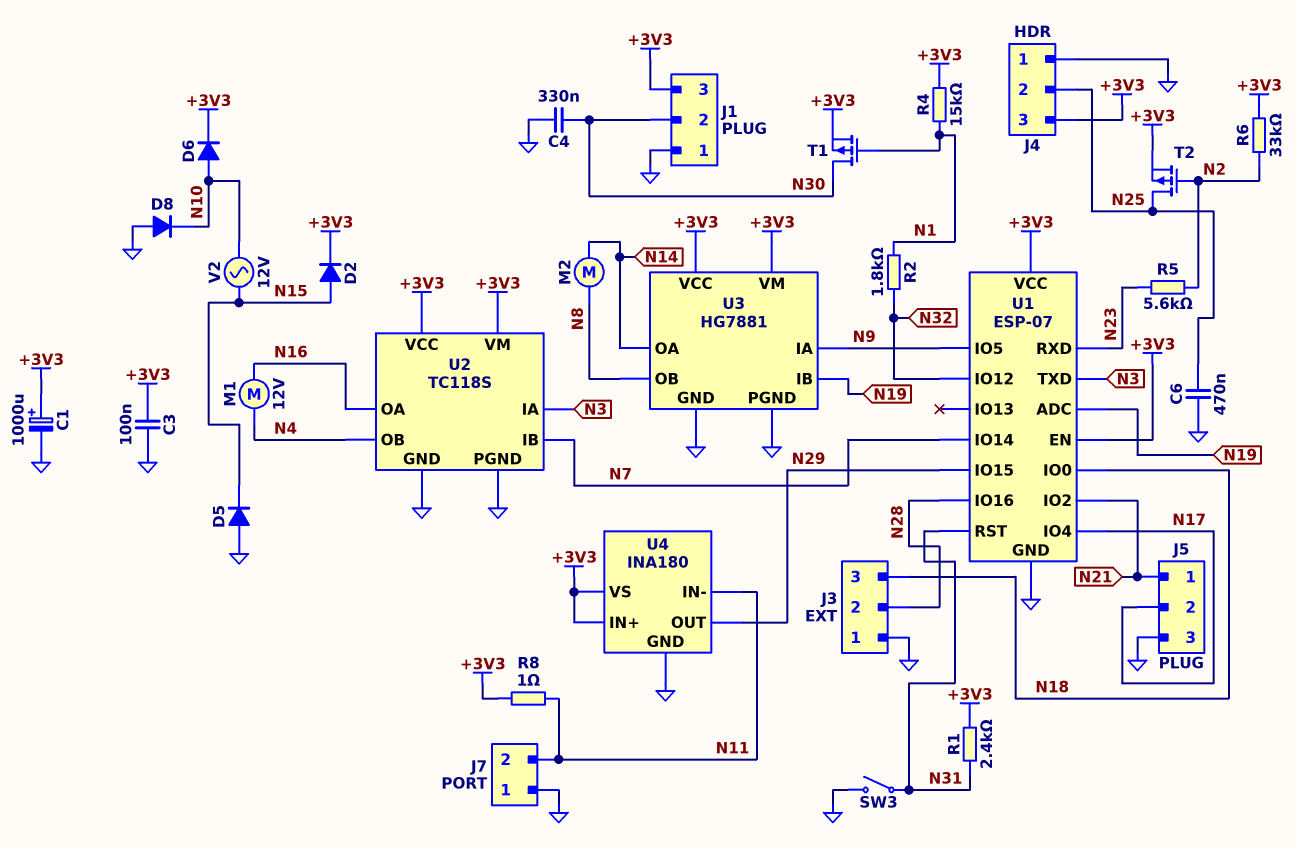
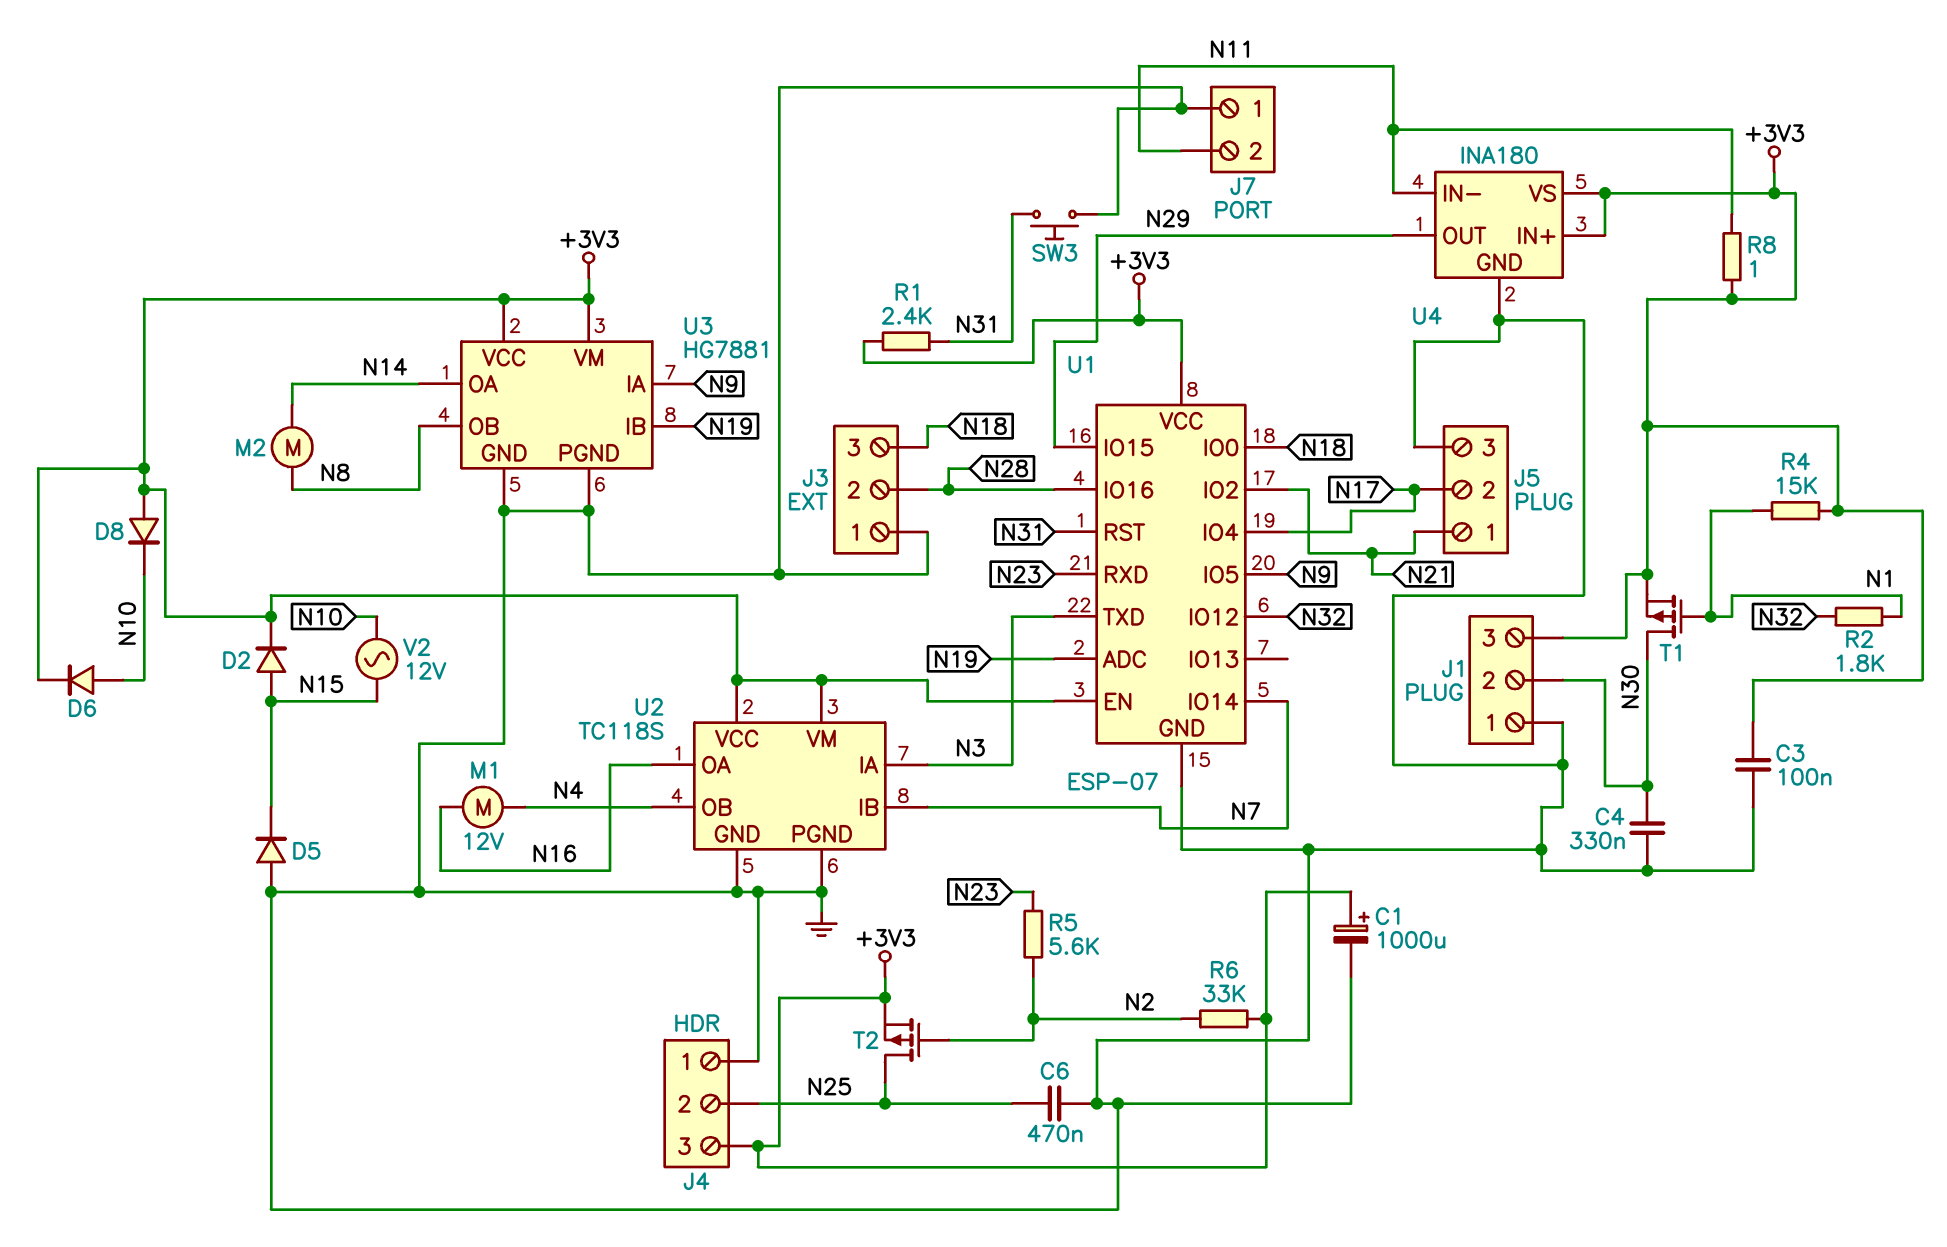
D8: diode (A GND, K N10) -> diode (A +3V3, K N10)
SW3: switch (GND, N31) -> button (GND, N31)

